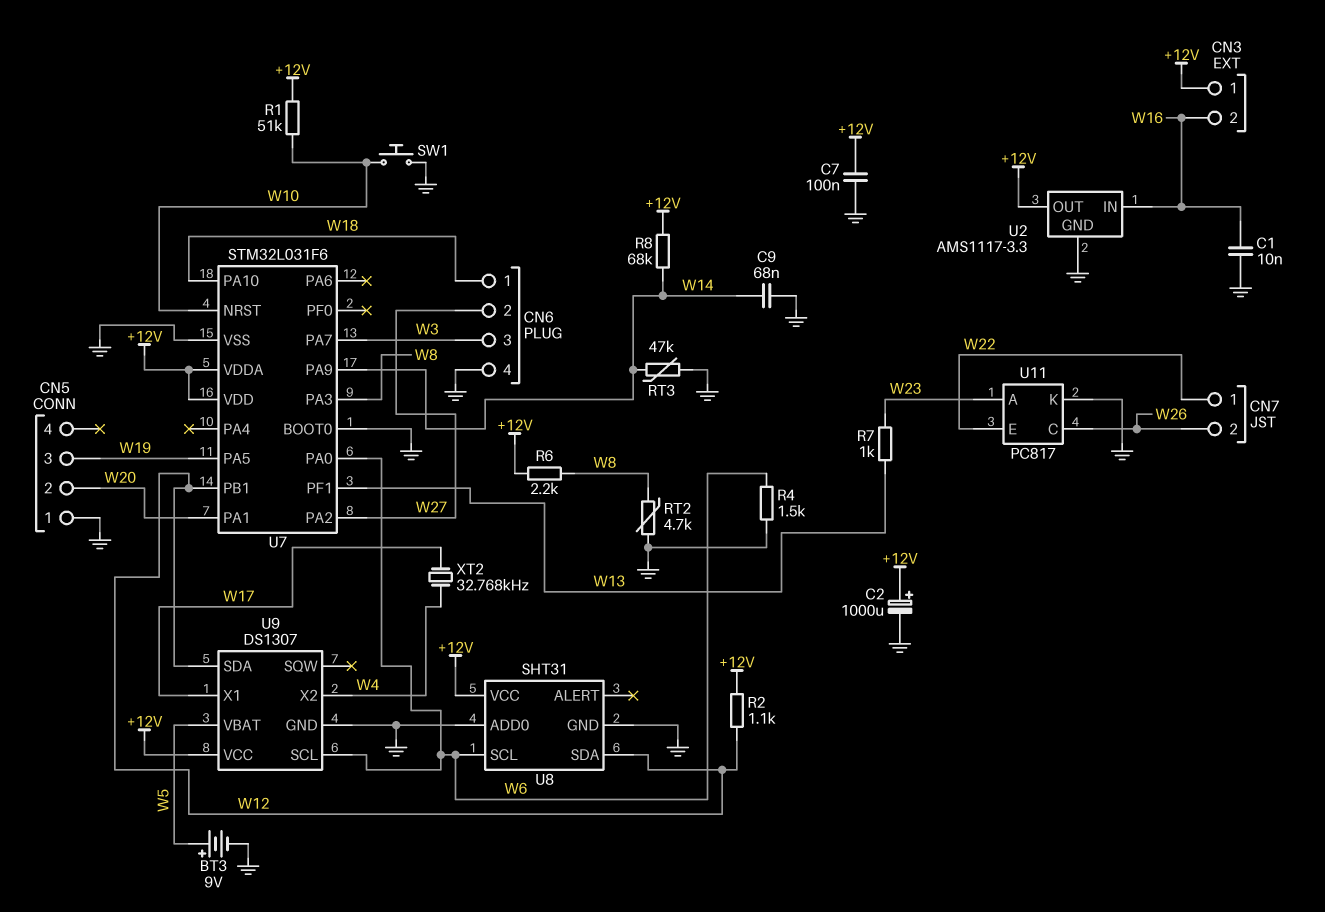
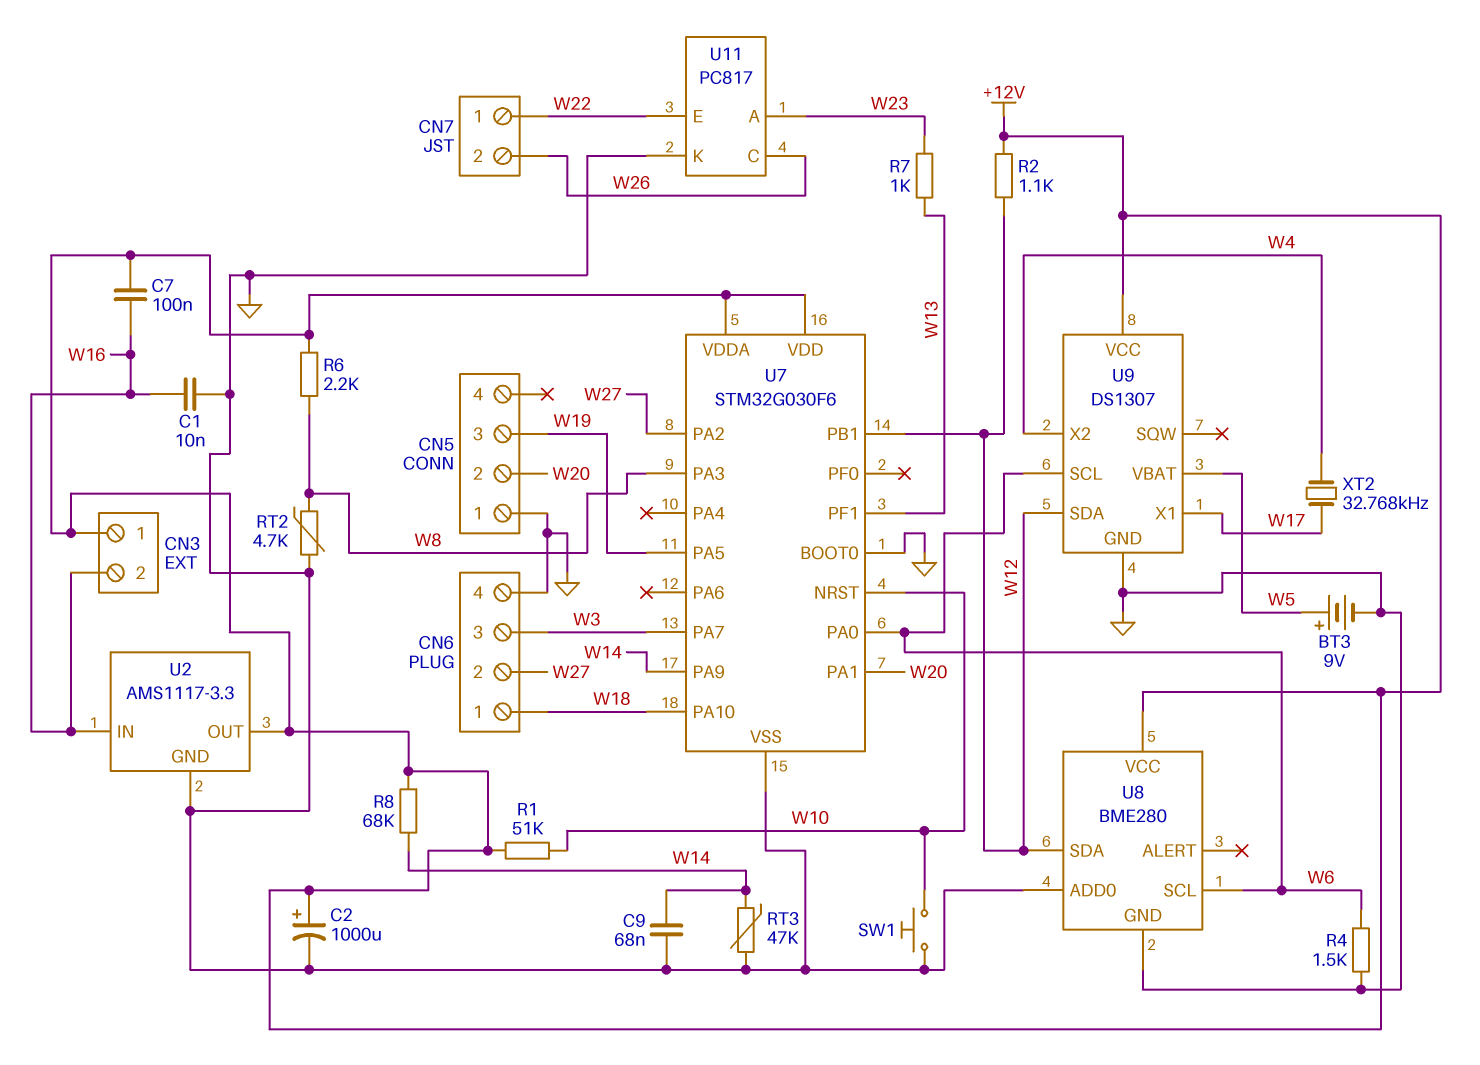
C7: 100nF (+12V, GND) -> 100nF (+12V, W16)
U7: STM32L031F6 -> STM32G030F6
U8: SHT31 -> BME280

